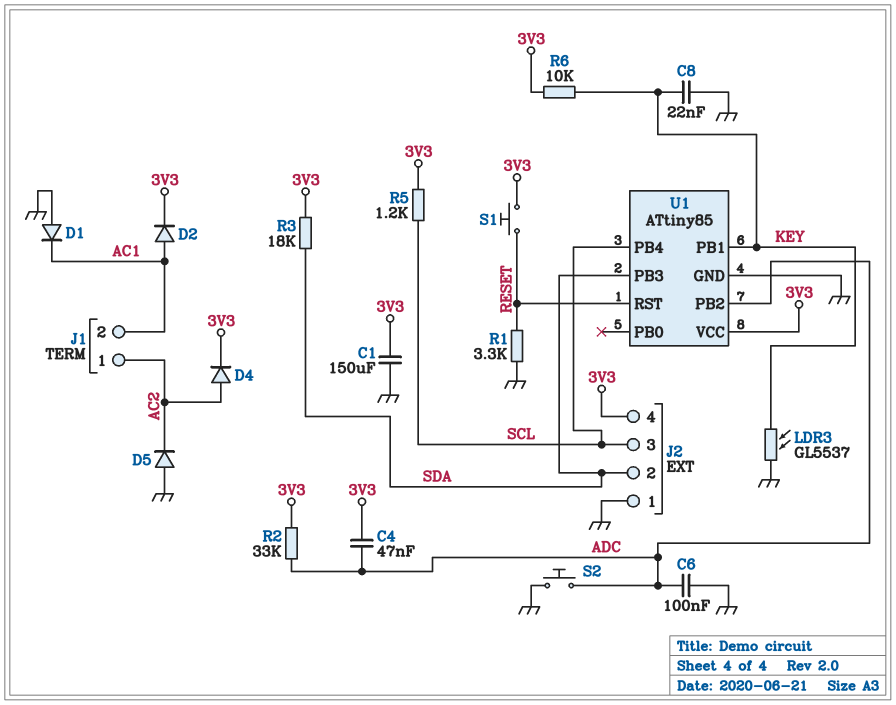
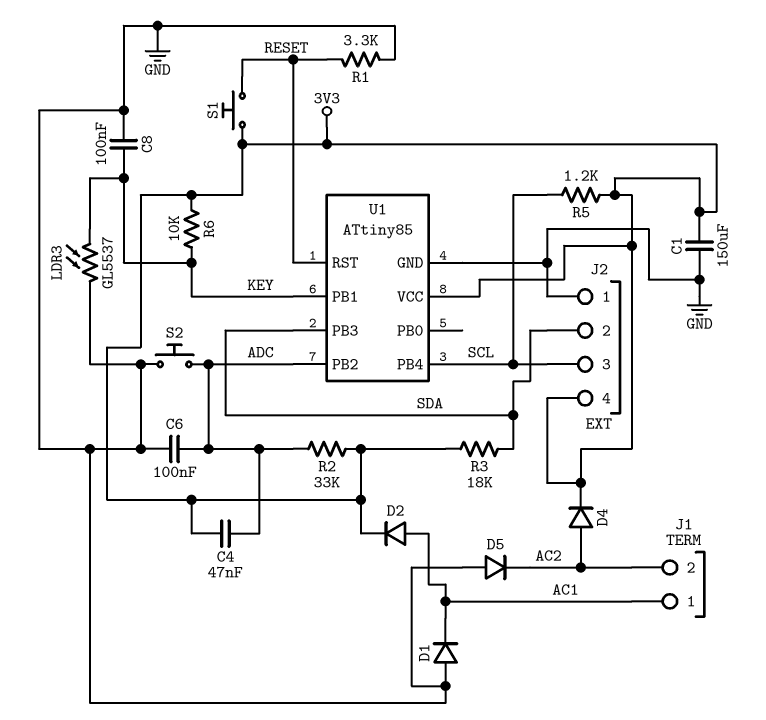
C8: 22nF (GND, KEY) -> 100nF (GND, KEY)
J1 pin 1: AC2 -> AC1
J1 pin 2: AC1 -> AC2

